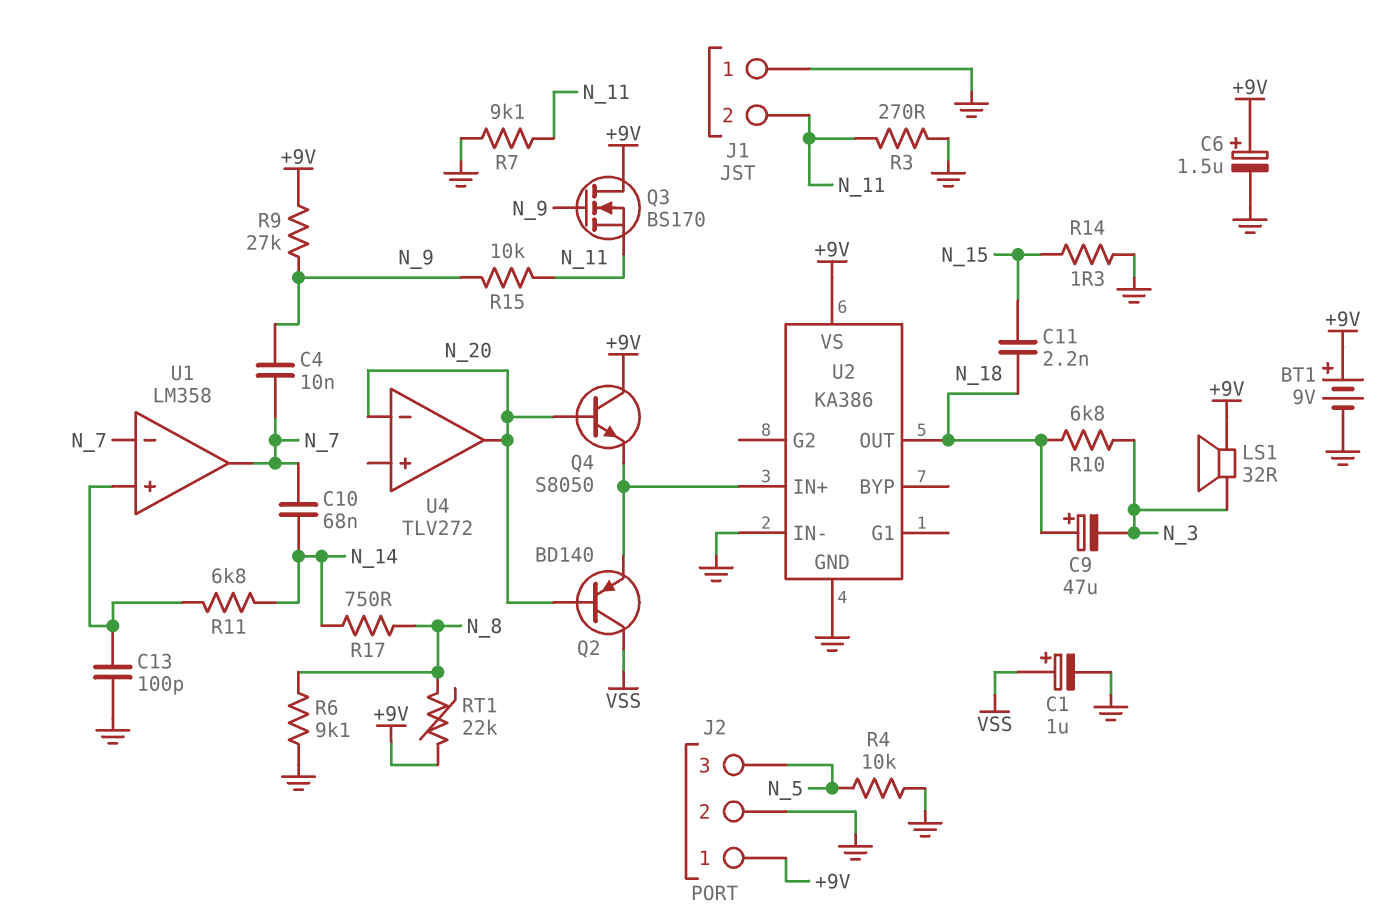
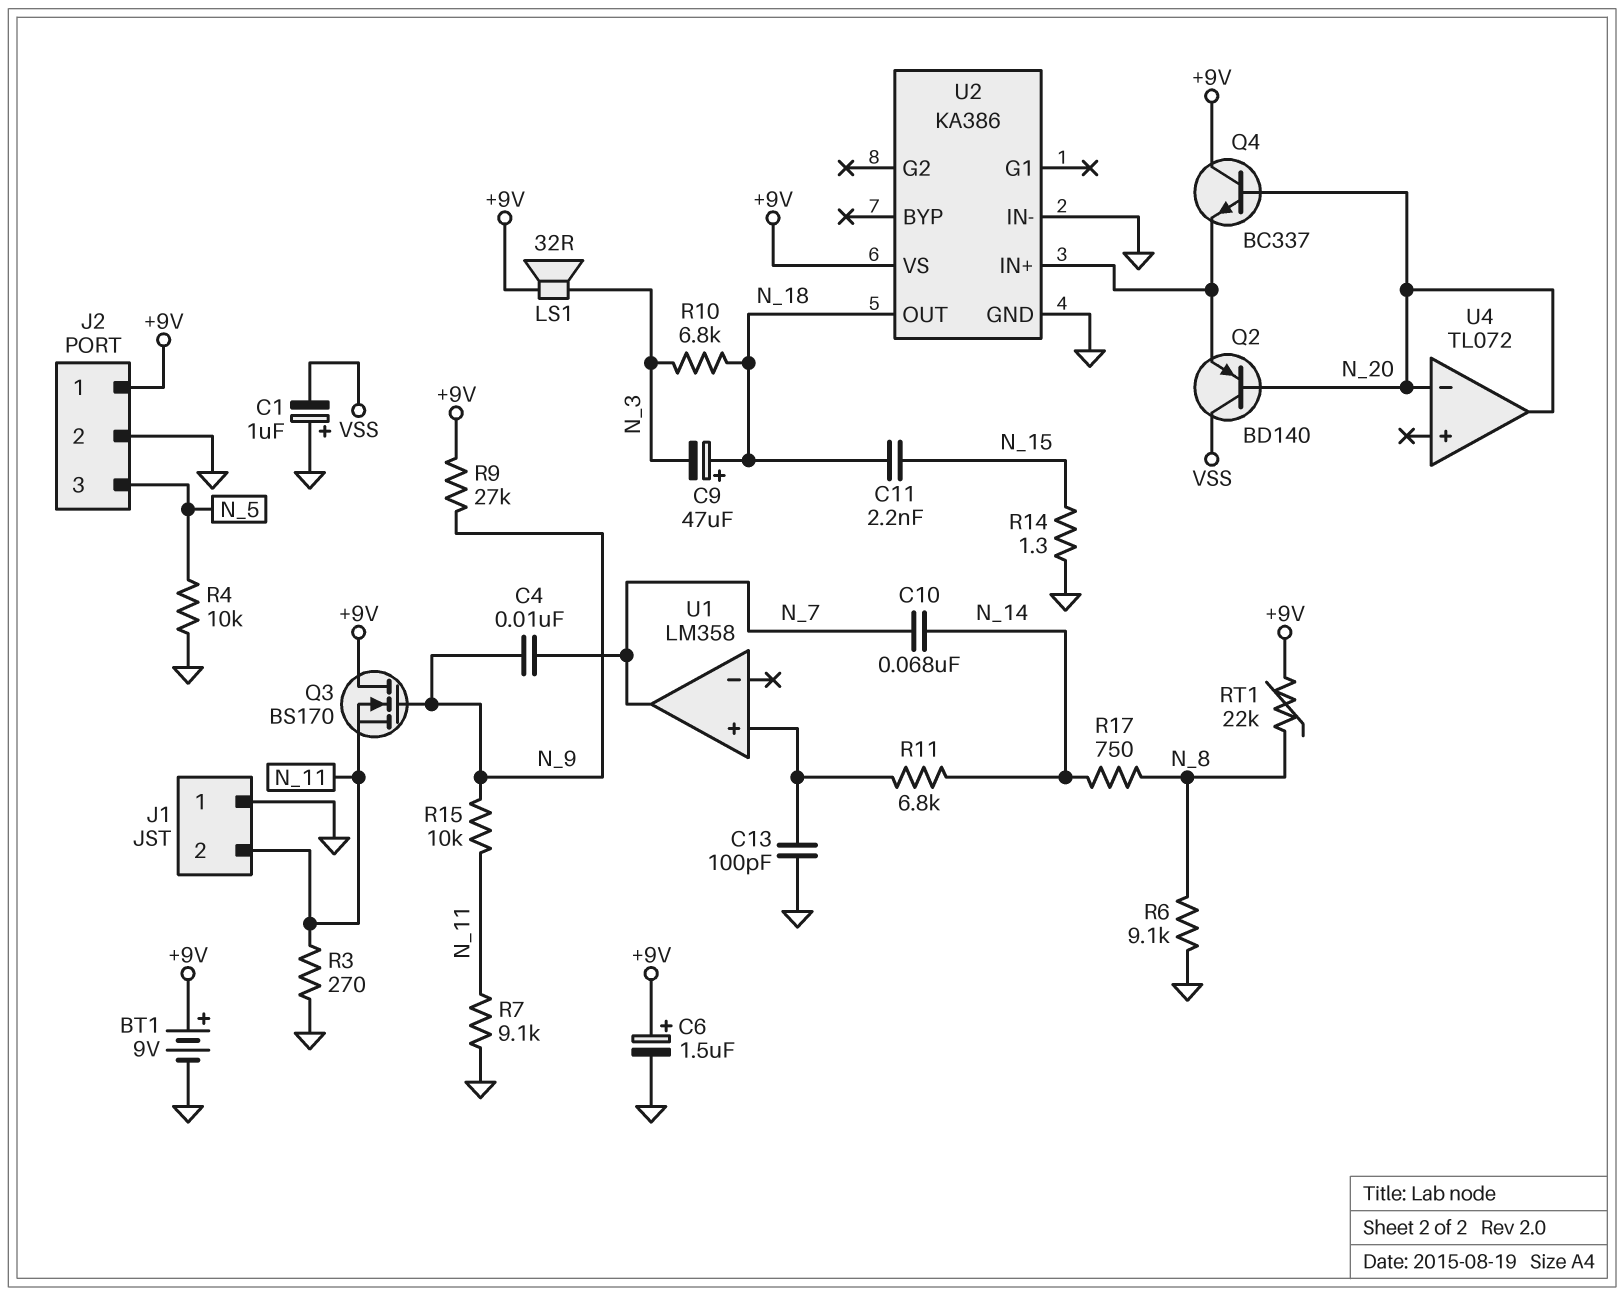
C1: 1uF (plus VSS, minus GND) -> 1uF (plus GND, minus VSS)
Q4: NPN S8050 (B N_20, C +9V, E U2/IN+) -> NPN BC337 (B N_20, C +9V, E U2/IN+)
U1 pin in-: N_7 -> none
U4: TLV272 -> TL072

